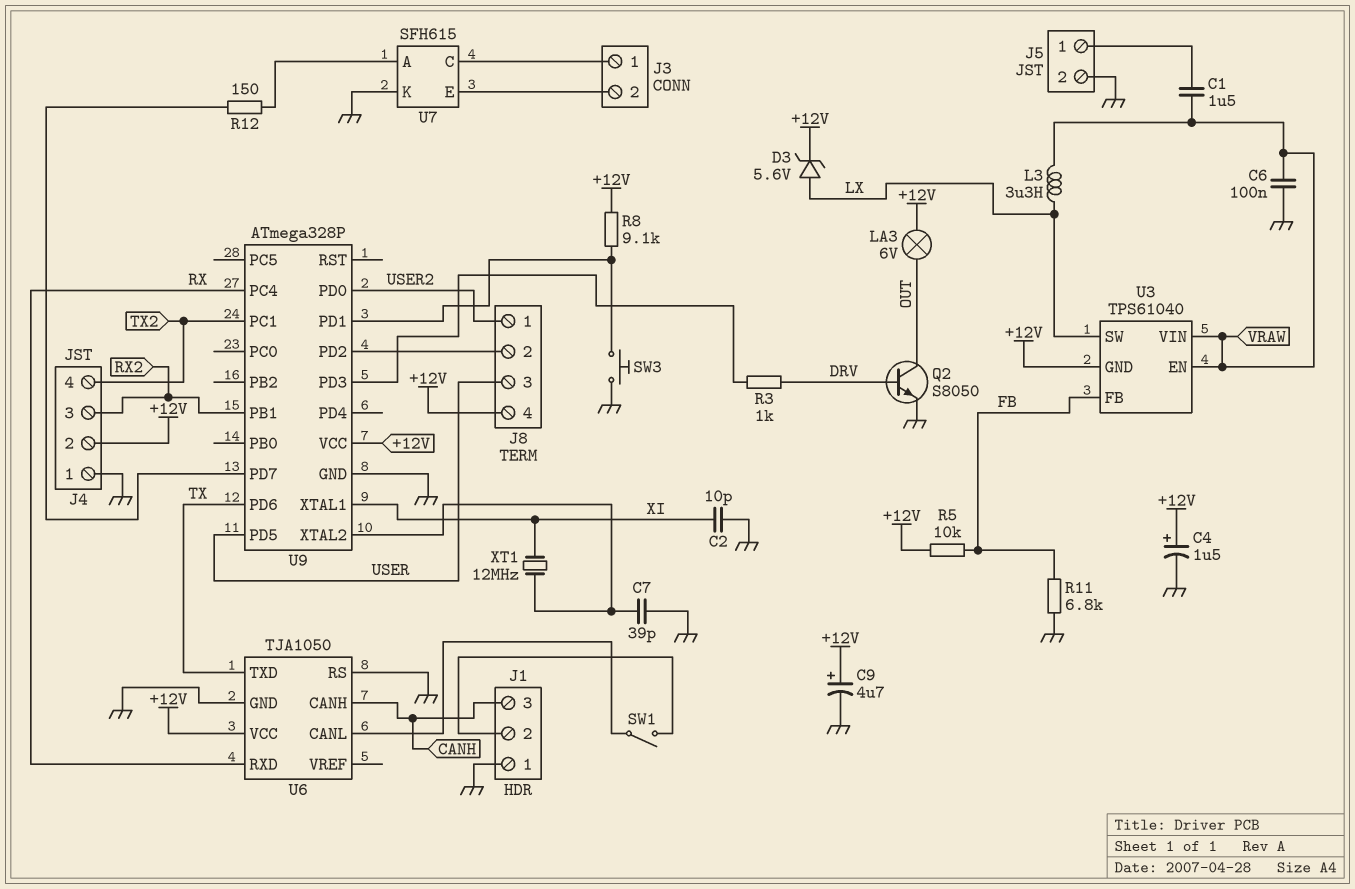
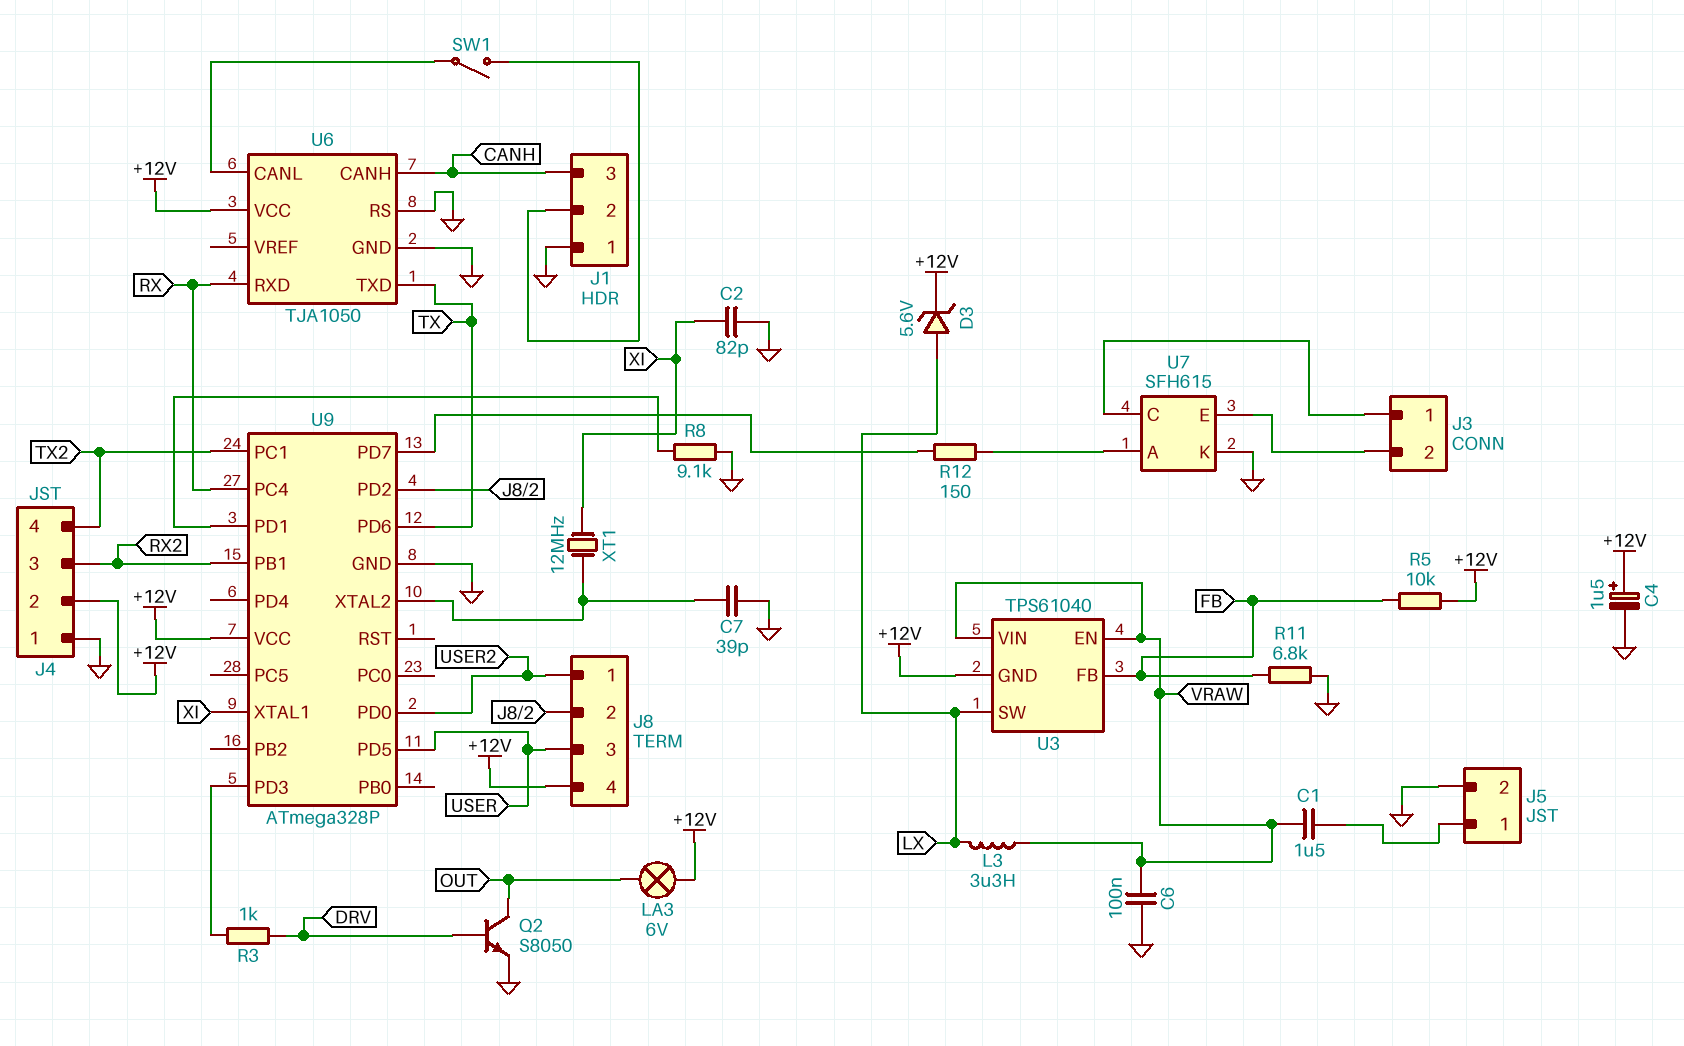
C2: 10pF (GND, XI) -> 82pF (GND, XI)
C9: 4.7uF (plus +12V, minus GND) -> none
R8: 9.1k (+12V, U9/PD1) -> 9.1k (GND, U9/PD1)
SW3: button (GND, U9/PD1) -> none

